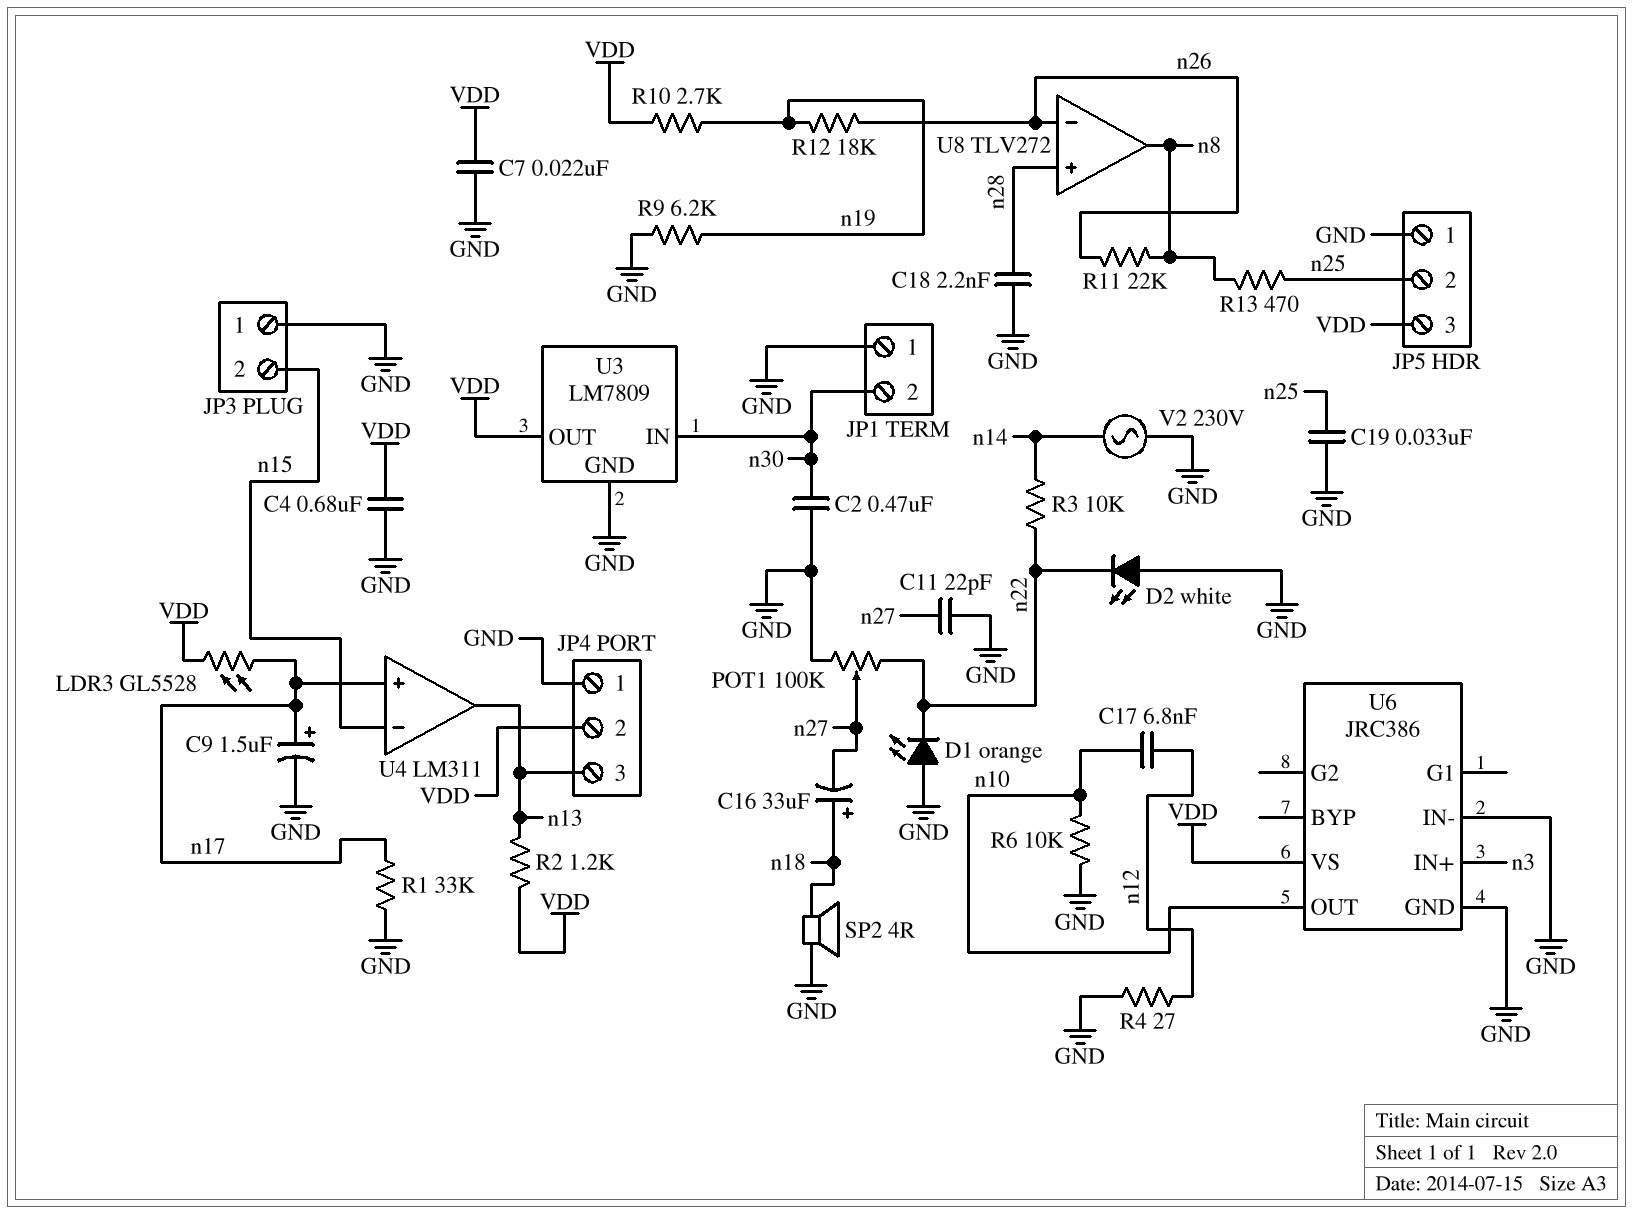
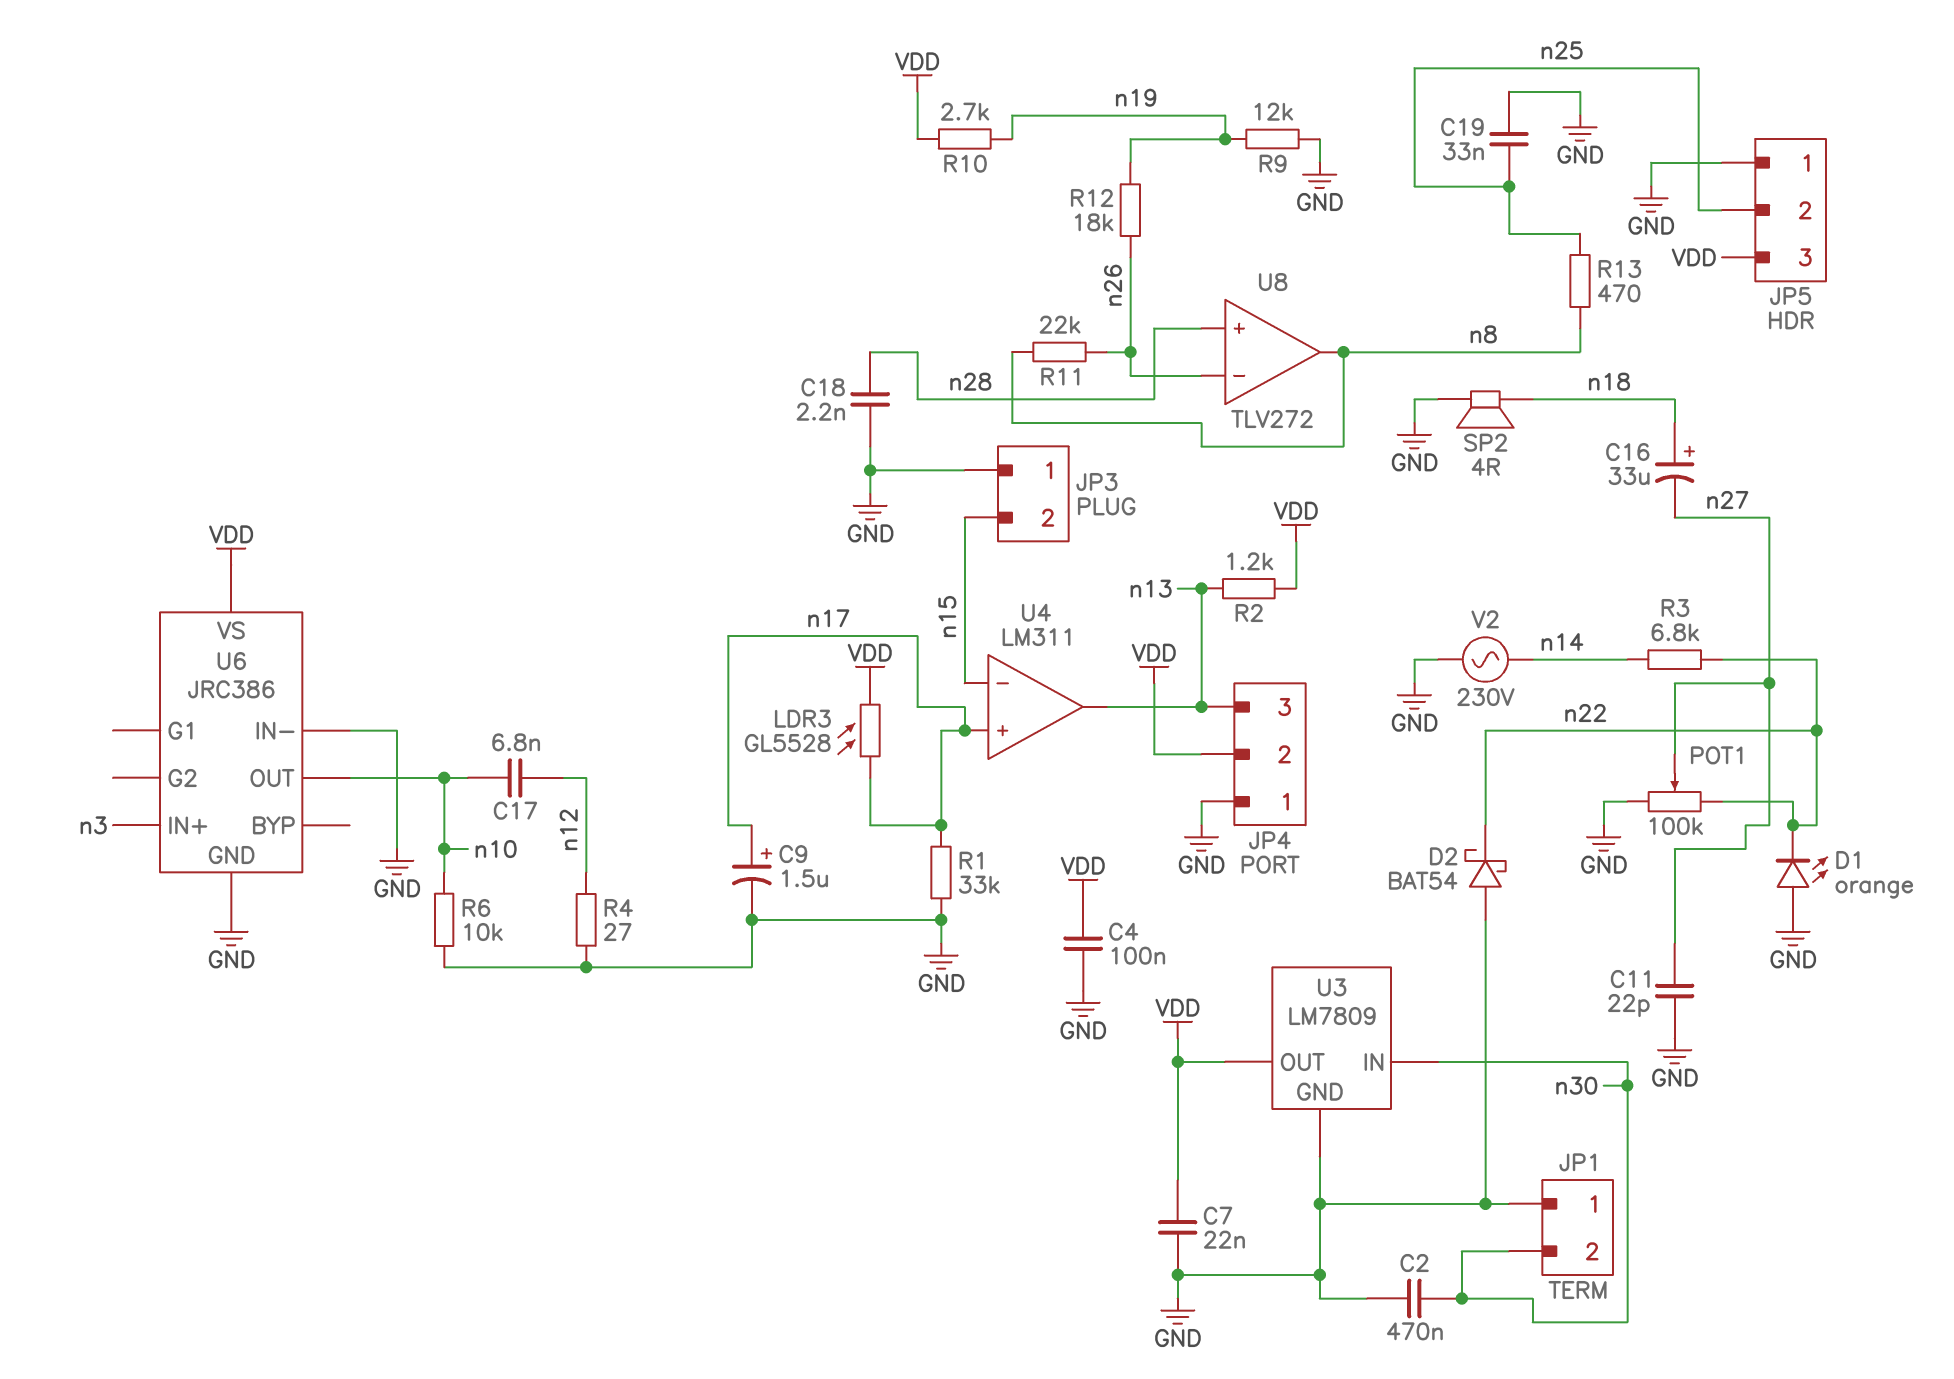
C4: 680nF (GND, VDD) -> 100nF (GND, VDD)
D2: LED white (A GND, K n22) -> schottky BAT54 (A GND, K n22)
R3: 10k (n14, n22) -> 6.8k (n14, n22)
R9: 6.2k (GND, n19) -> 12k (GND, n19)

